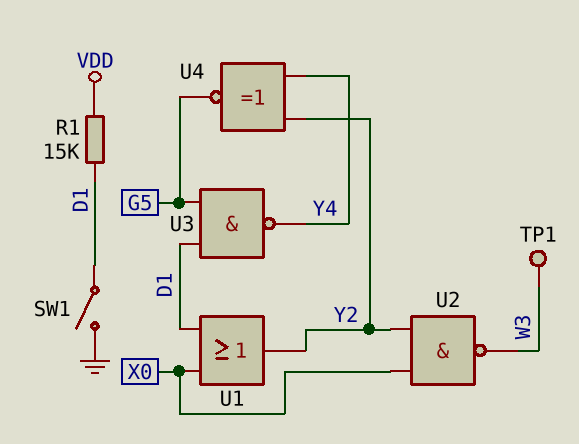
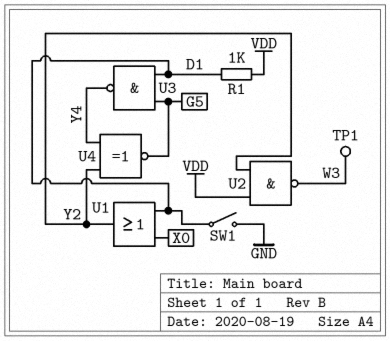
R1: 15k (D1, VDD) -> 1k (D1, VDD)
U2: NAND (in X0, in Y2, out W3) -> NAND (in VDD, in Y2, out W3)

